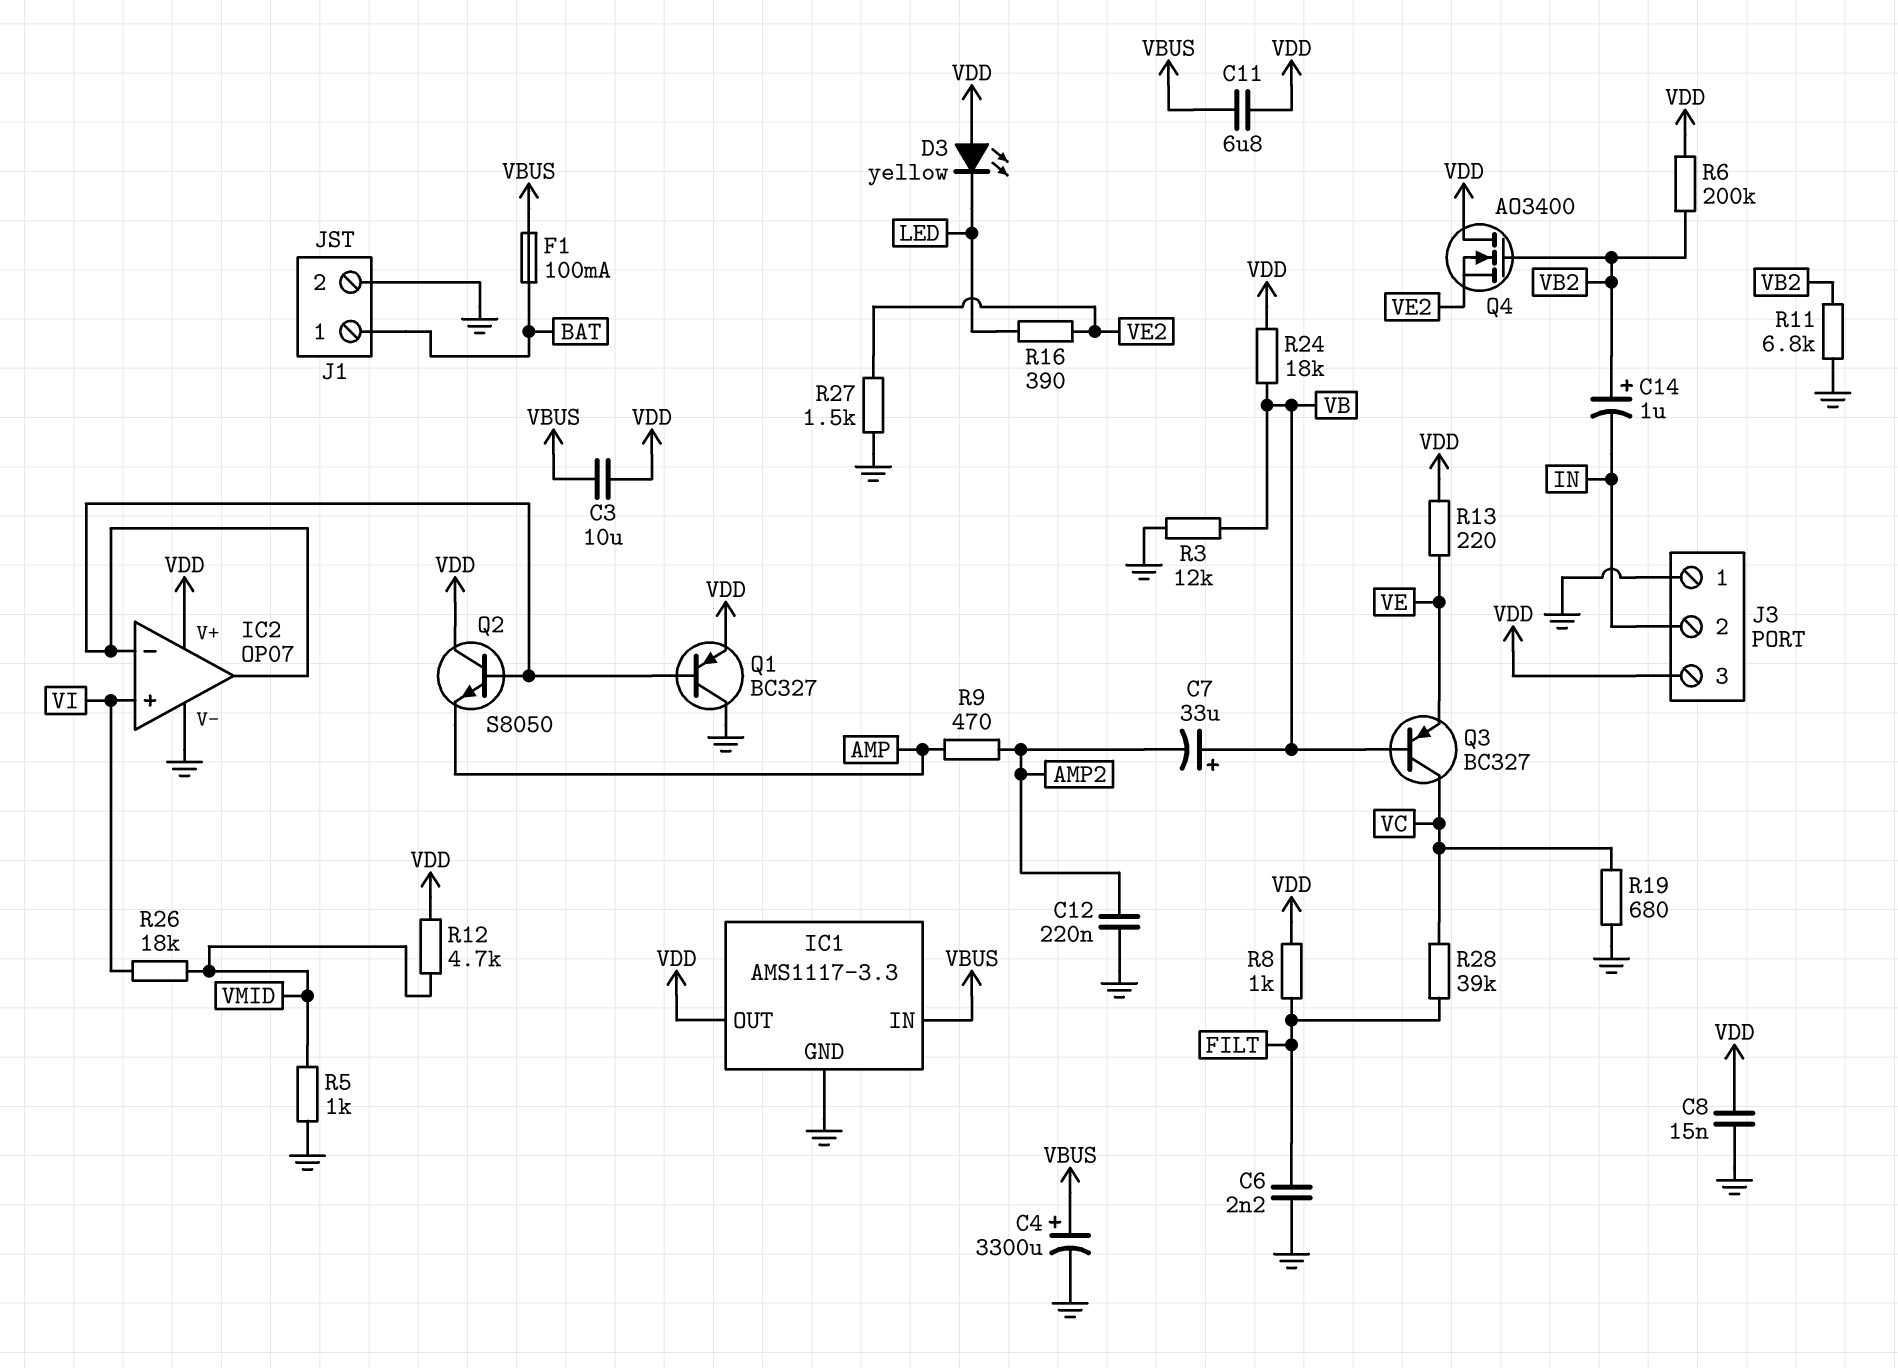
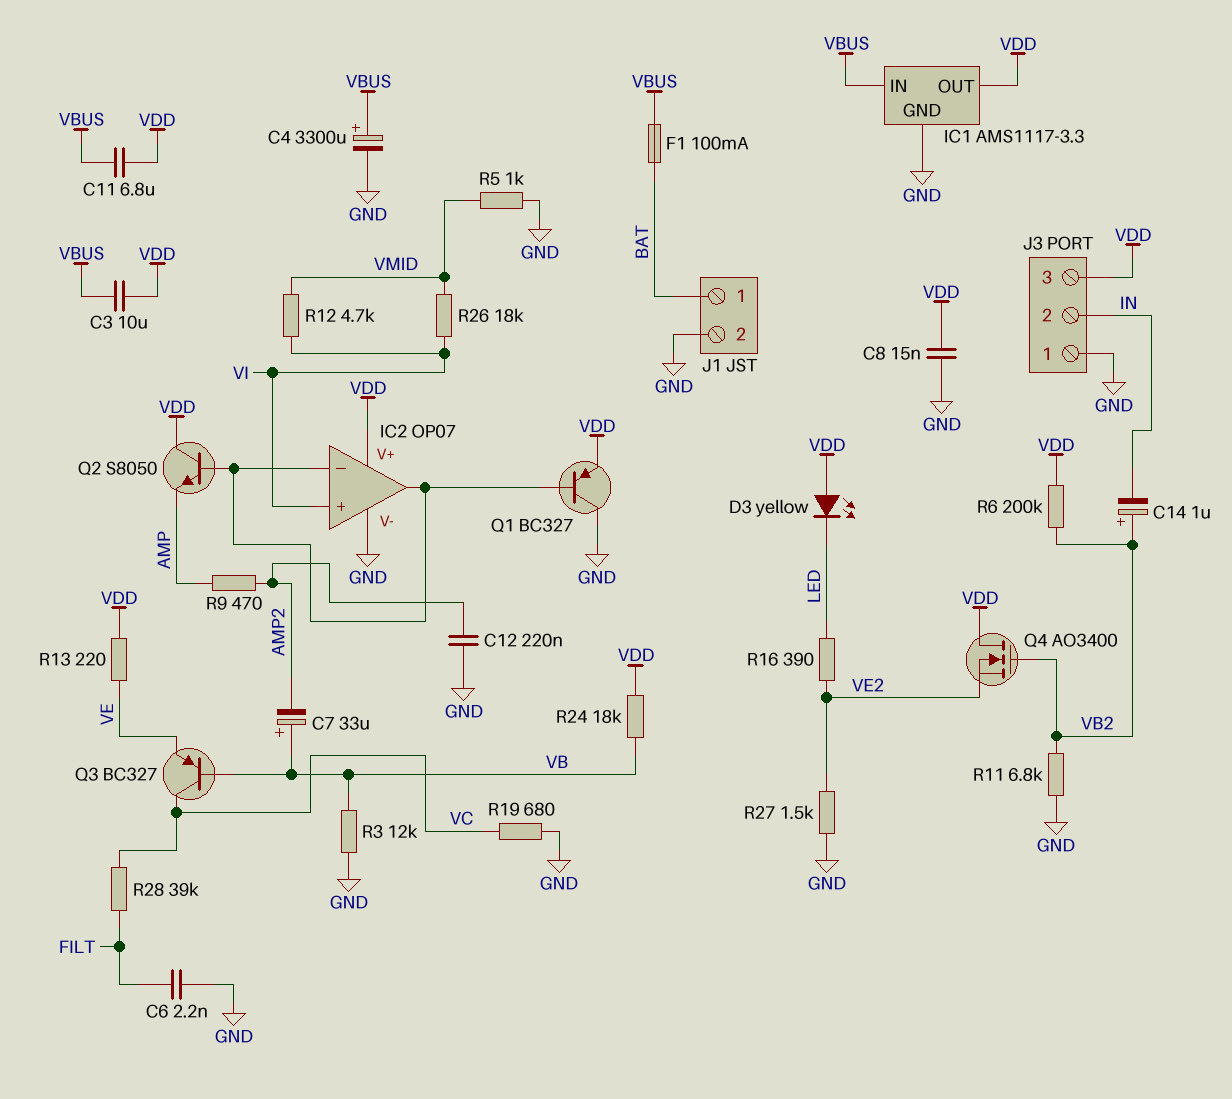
R8: 1k (FILT, VDD) -> none
R12: 4.7k (VDD, VMID) -> 4.7k (VI, VMID)

